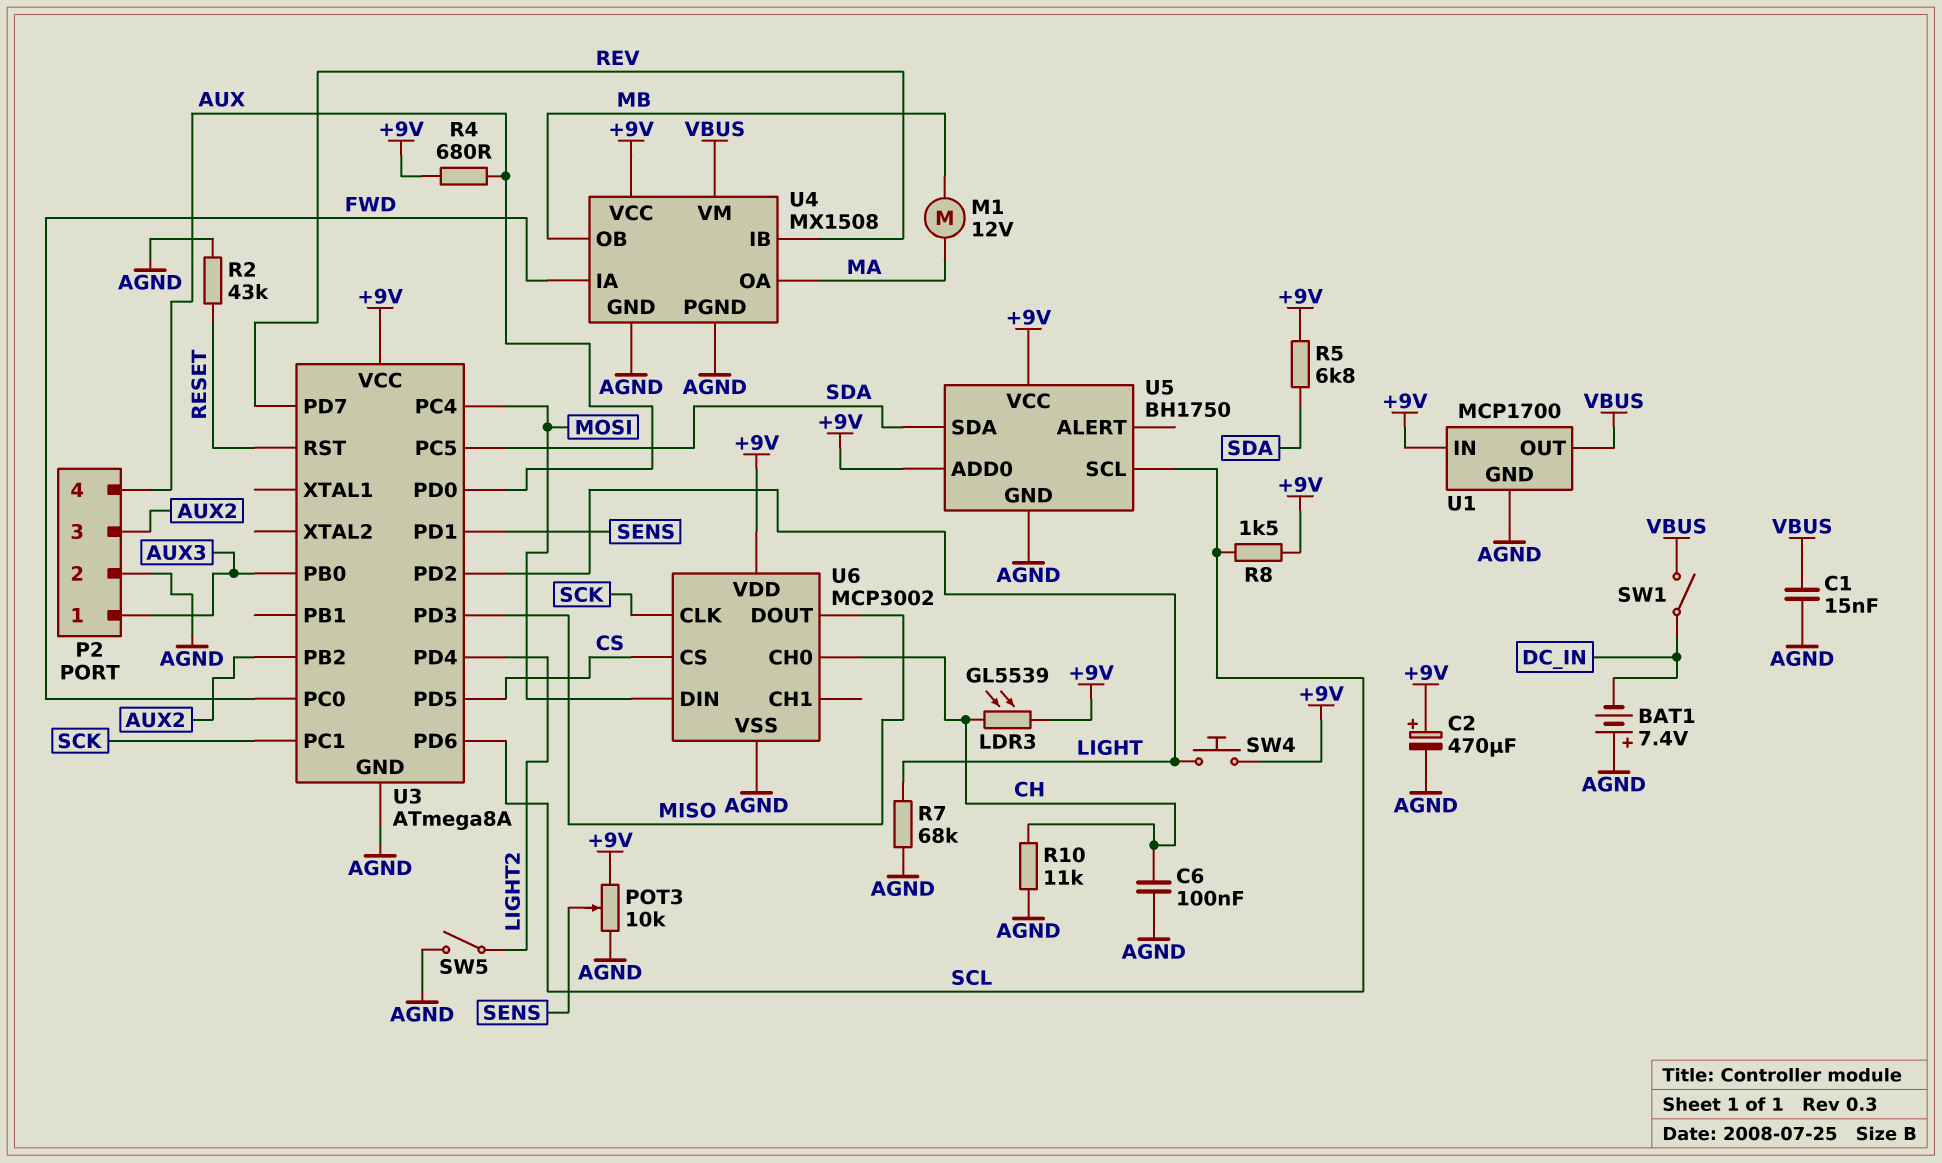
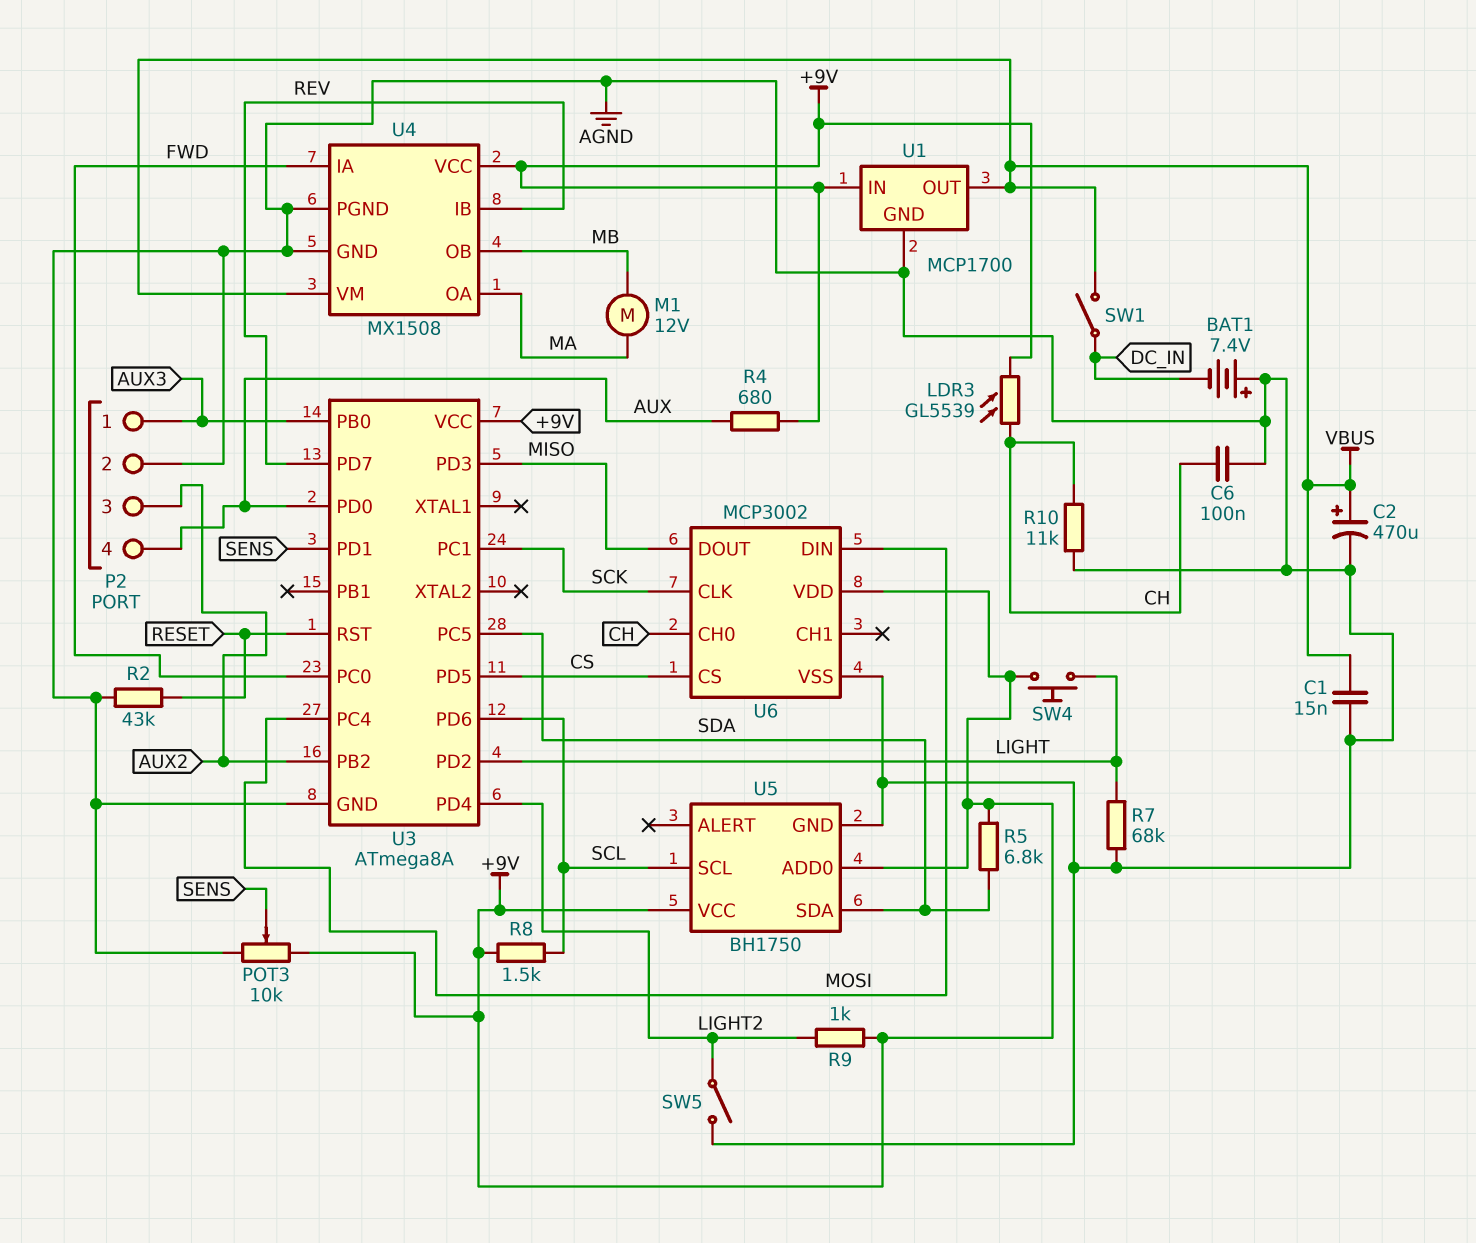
C2: 470uF (plus +9V, minus AGND) -> 470uF (plus VBUS, minus AGND)
R9: none -> 1k (+9V, LIGHT2)

